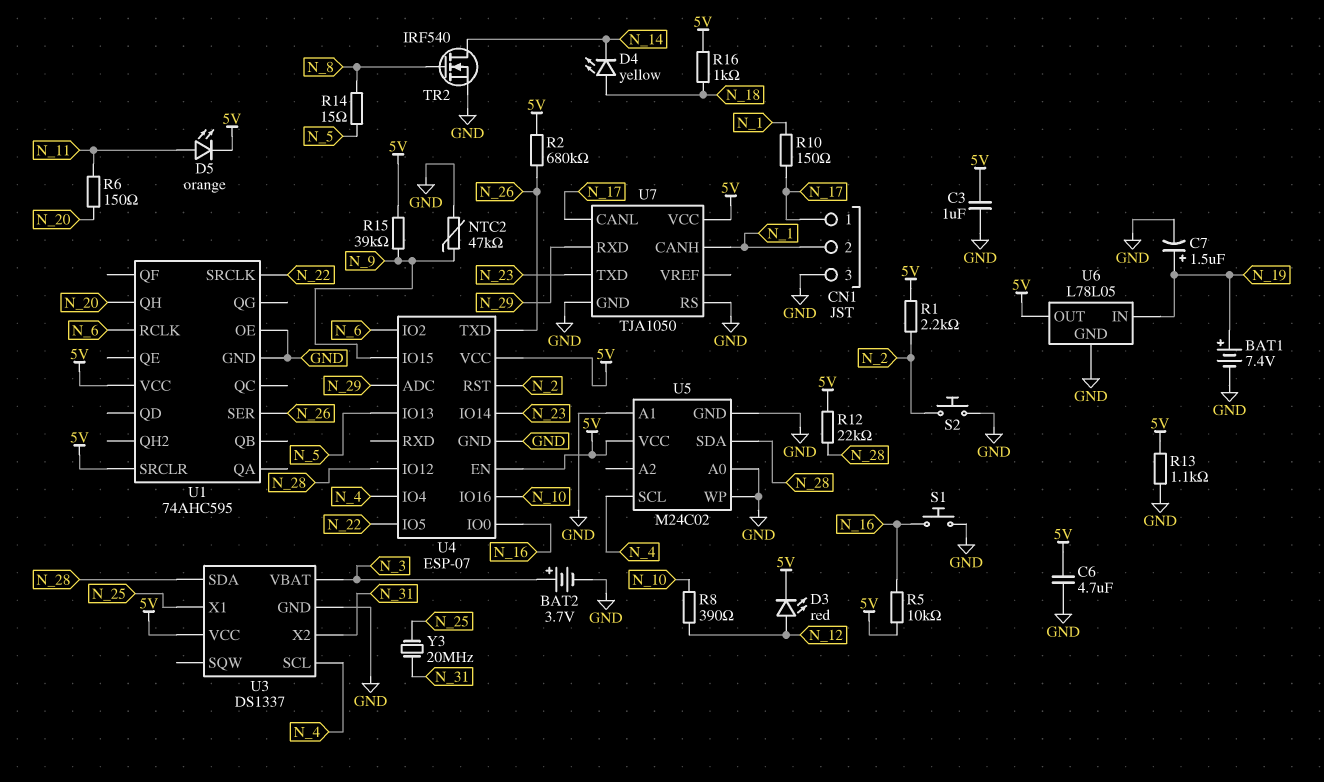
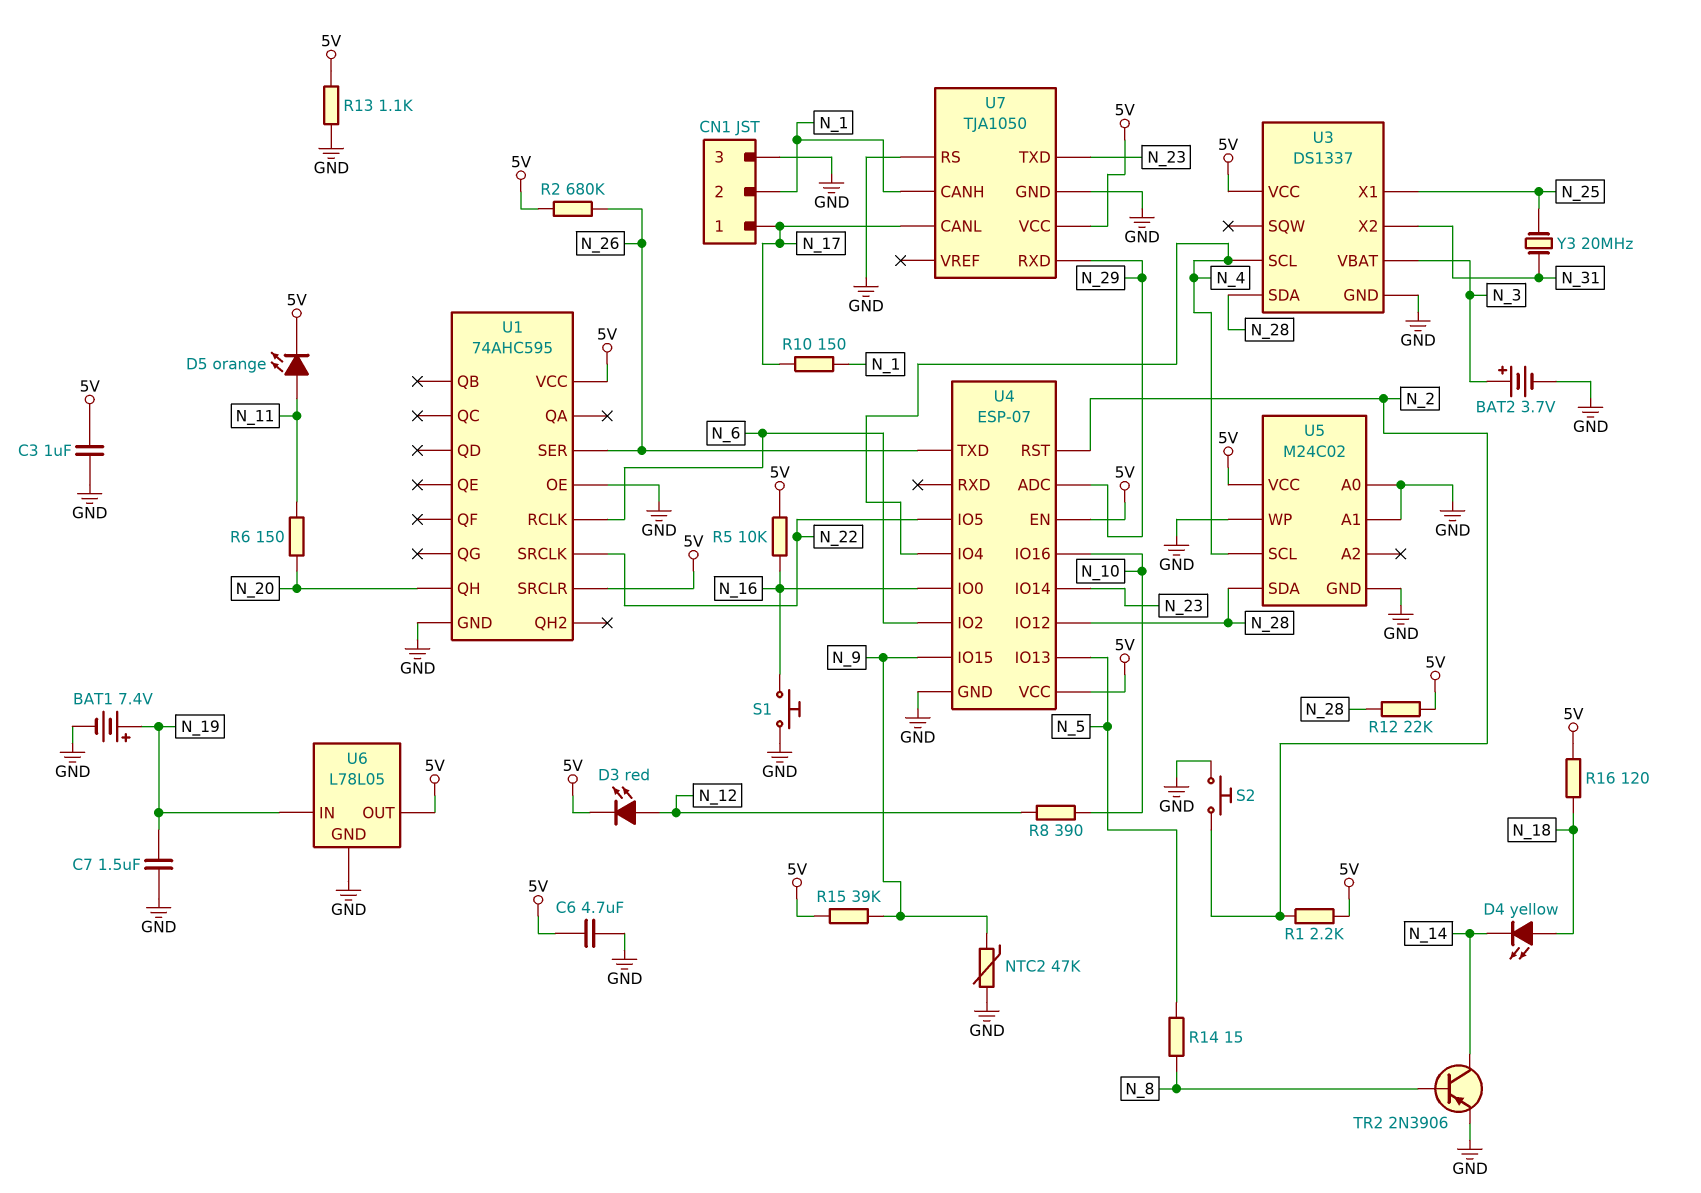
C7: 1.5uF (plus N_19, minus GND) -> 1.5uF (GND, N_19)
R16: 1k (5V, N_18) -> 120 (5V, N_18)
TR2: NMOS IRF540 (G N_8, D N_14, S GND) -> PNP 2N3906 (B N_8, C N_14, E GND)

